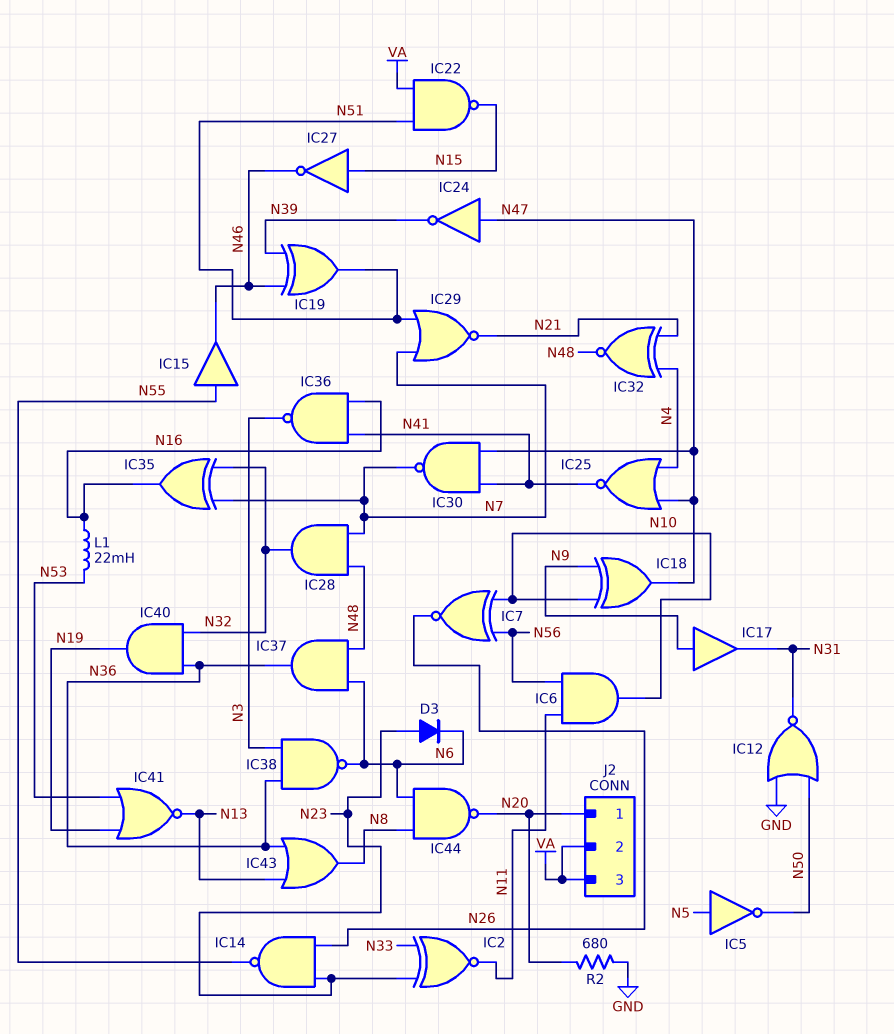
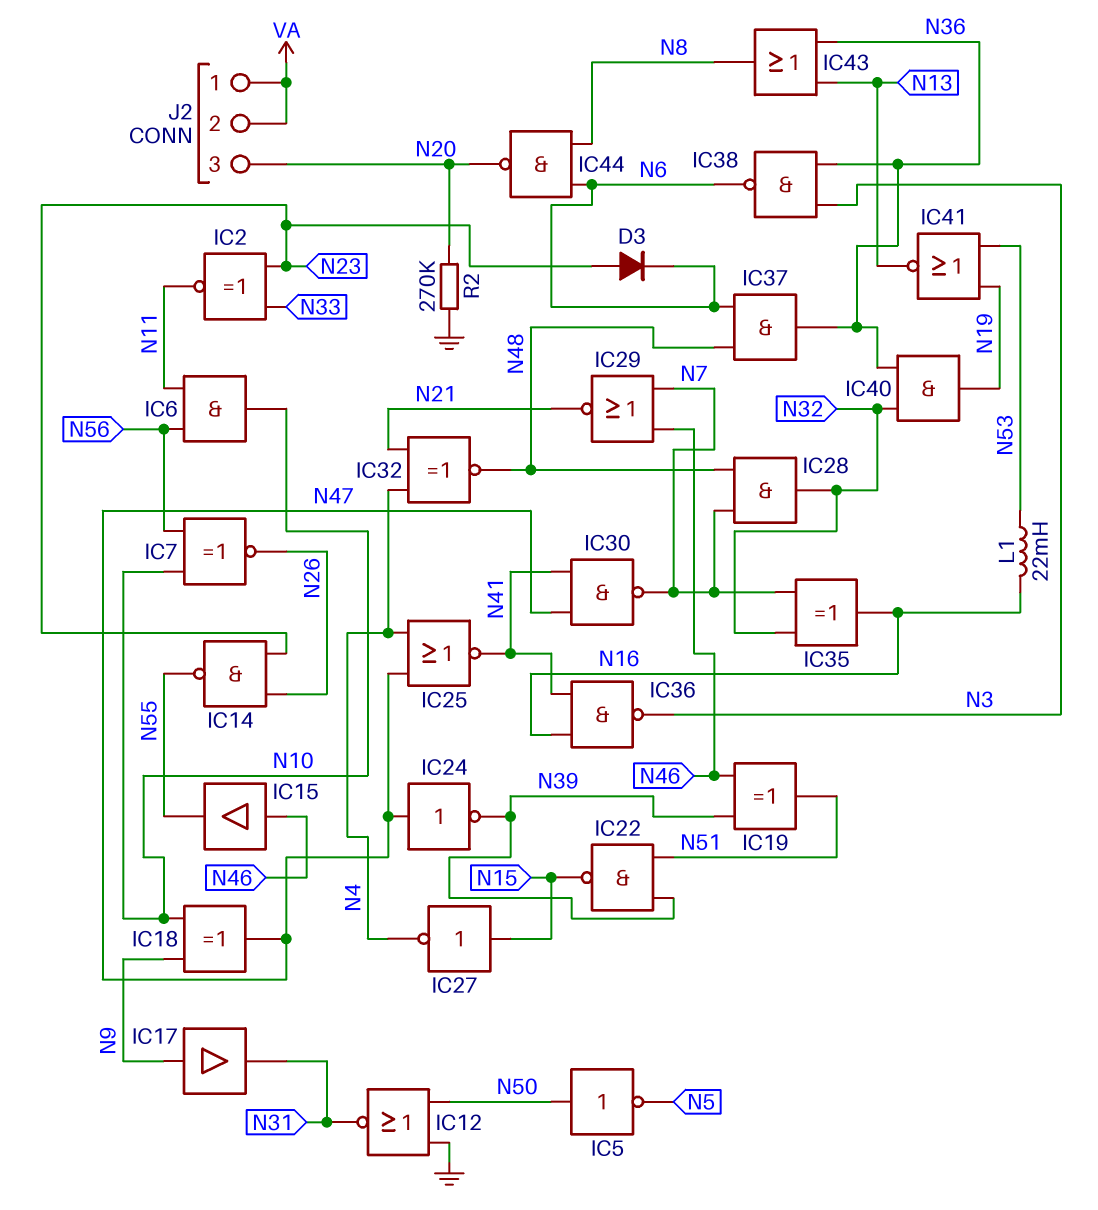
IC5: NOT (in N5, out N50) -> NOT (in N50, out N5)
IC15: buffer (in N55, out N46) -> buffer (in N46, out N55)
IC22: NAND (in N51, in VA, out N15) -> NAND (in N39, in N51, out N15)
IC27: NOT (in N15, out N46) -> NOT (in N15, out N4)
IC29: NOR (in N7, in N51, out N21) -> NOR (in N7, in N46, out N21)
J2 pin 1: N20 -> VA
J2 pin 3: VA -> N20
R2: 680 (GND, N20) -> 270k (GND, N20)

